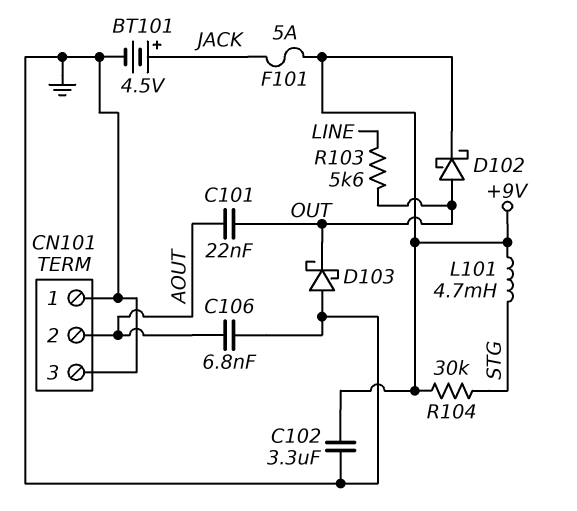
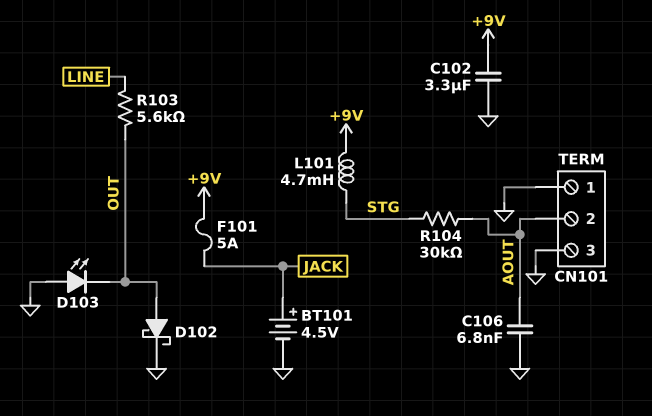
C101: 22nF (AOUT, OUT) -> none
D102: schottky (A OUT, K +9V) -> schottky (A OUT, K GND)
D103: schottky (A GND, K OUT) -> LED (A GND, K OUT)
R104: 30k (+9V, STG) -> 30k (AOUT, STG)

